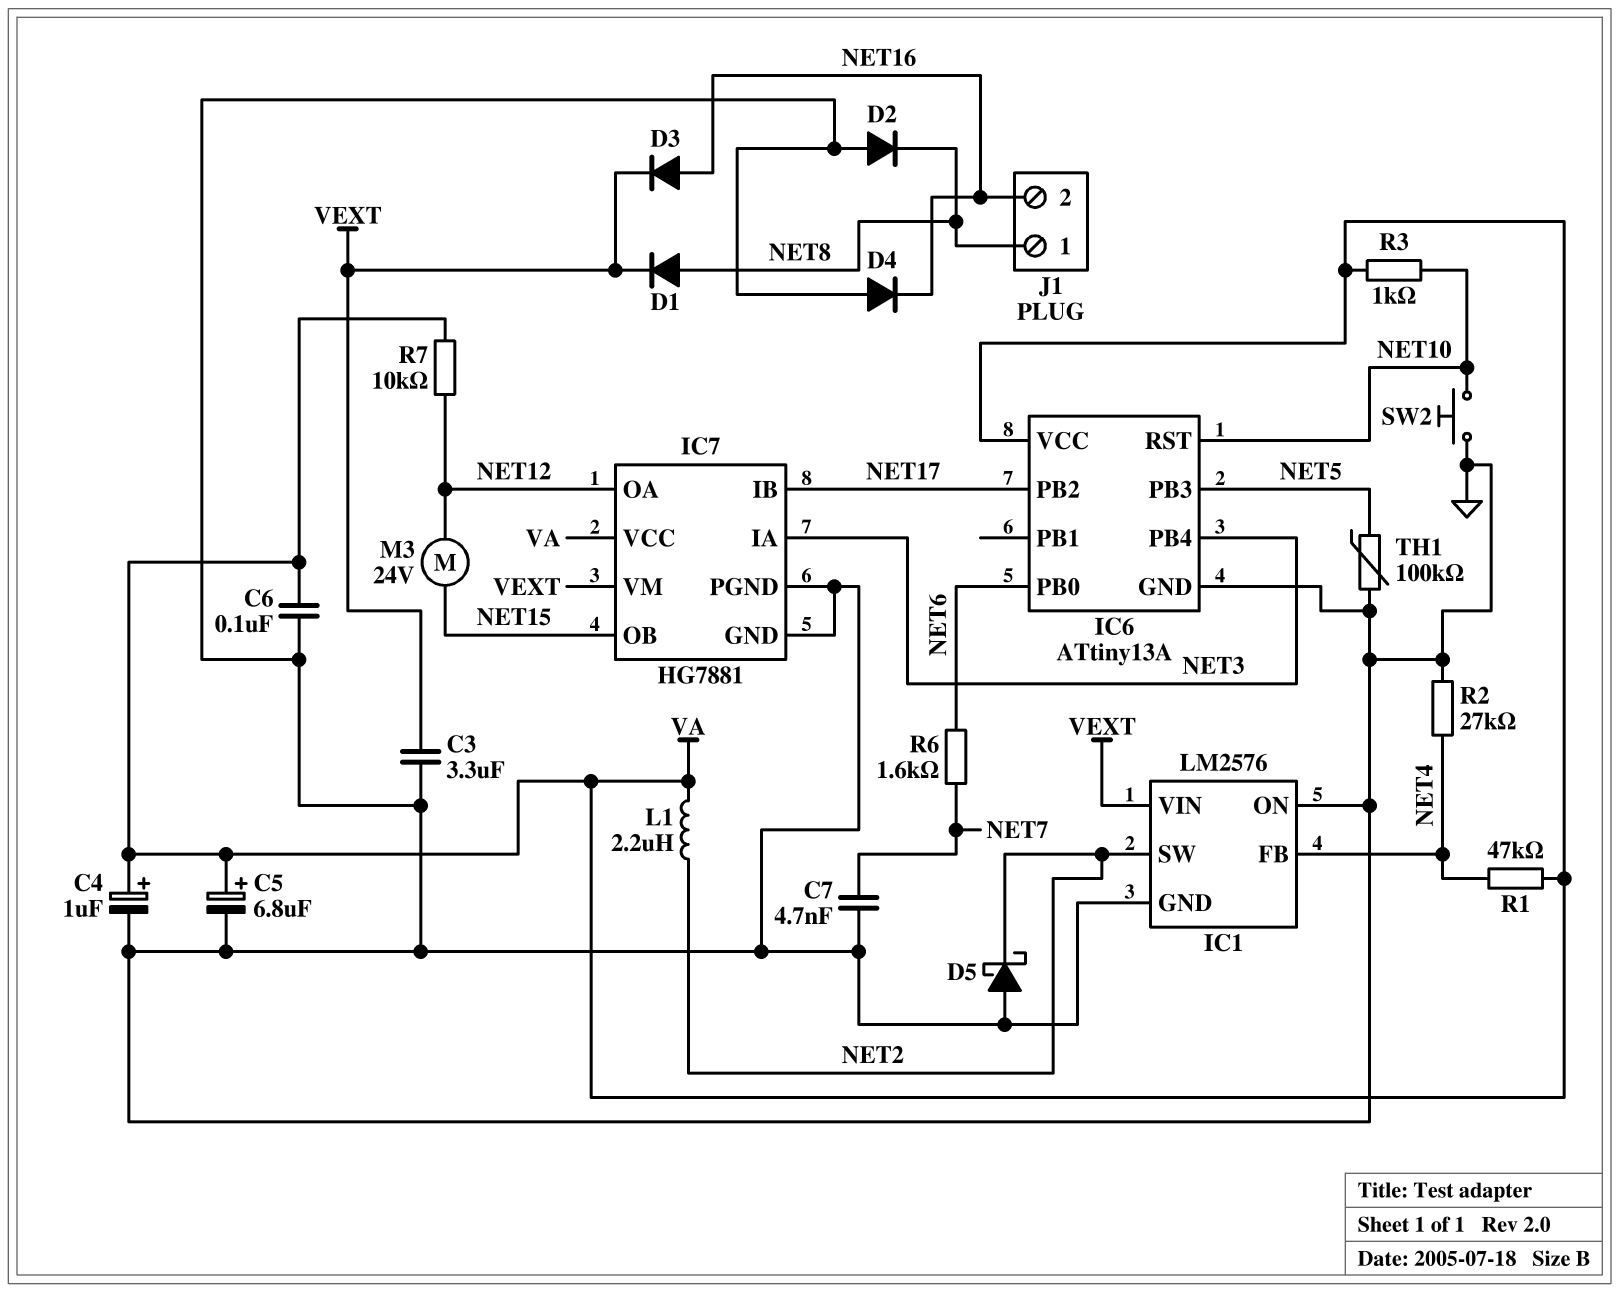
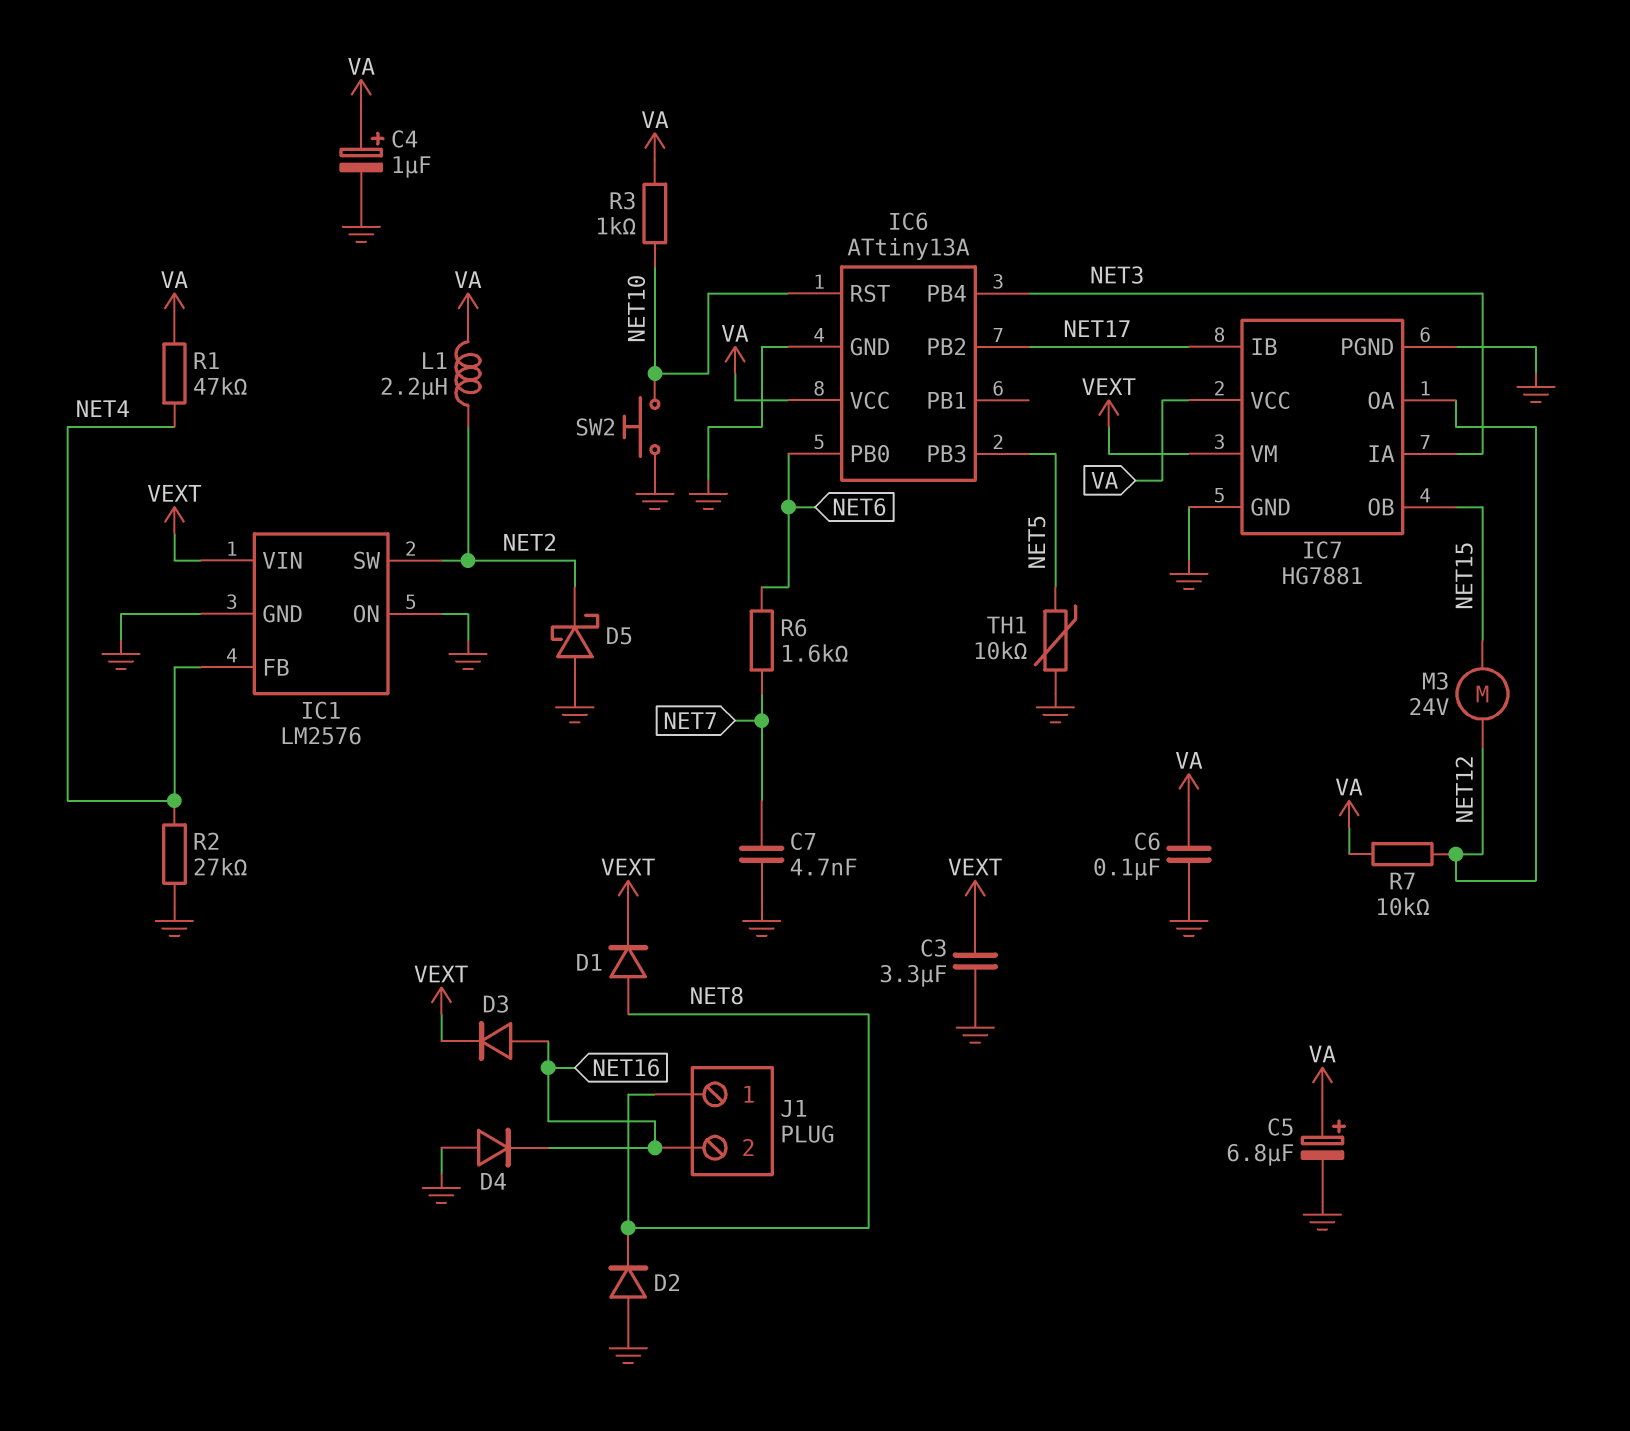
TH1: 100k (GND, NET5) -> 10k (GND, NET5)

